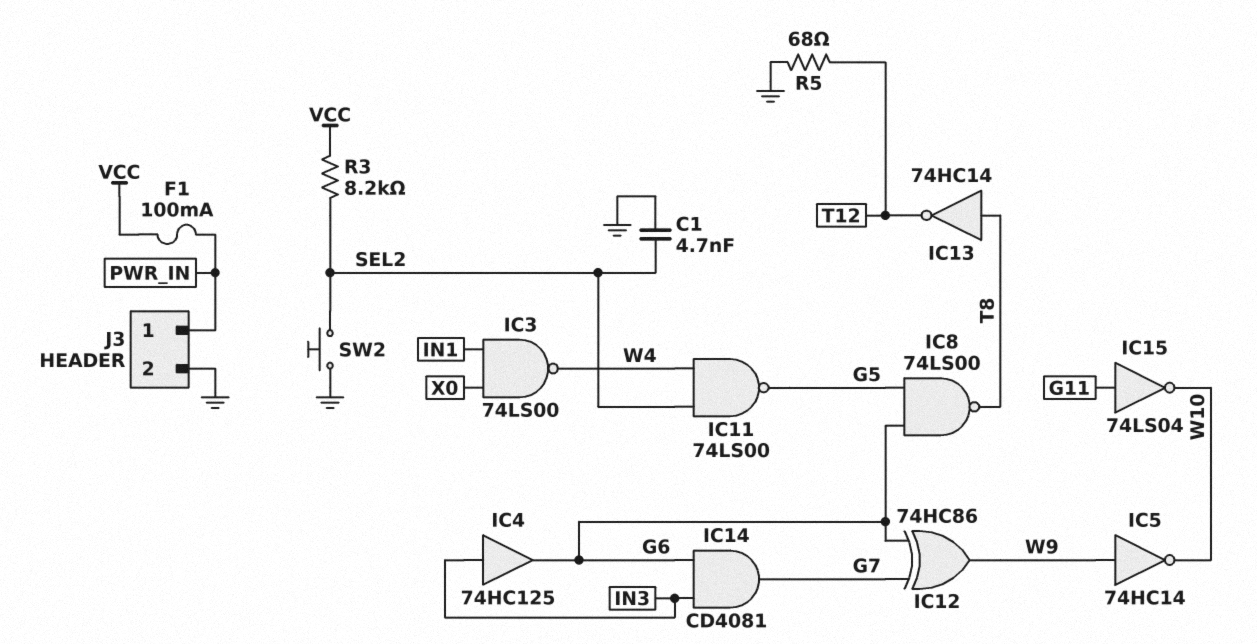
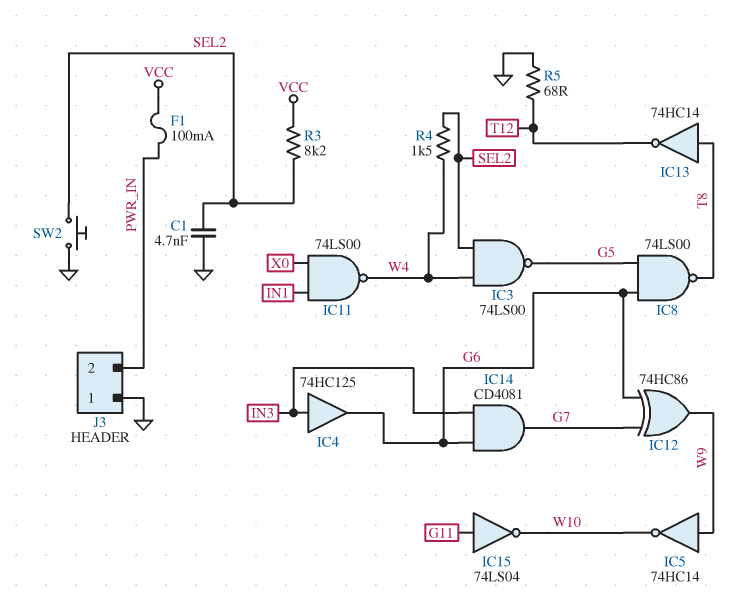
IC3: NAND 74LS00 (in IN1, in X0, out W4) -> NAND 74LS00 (in SEL2, in W4, out G5)
IC11: NAND 74LS00 (in SEL2, in W4, out G5) -> NAND 74LS00 (in IN1, in X0, out W4)
J3 pin 1: PWR_IN -> GND
J3 pin 2: GND -> PWR_IN
R4: none -> 1.5k (SEL2, W4)

